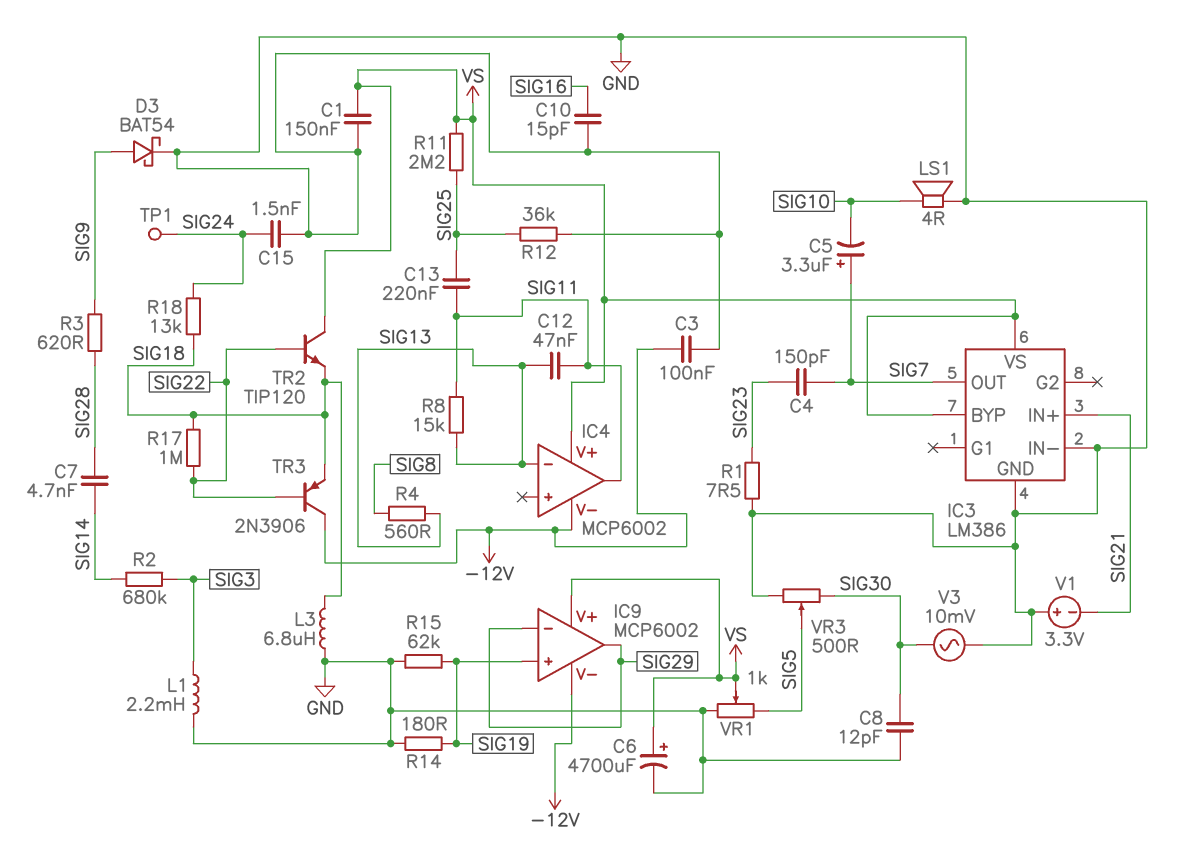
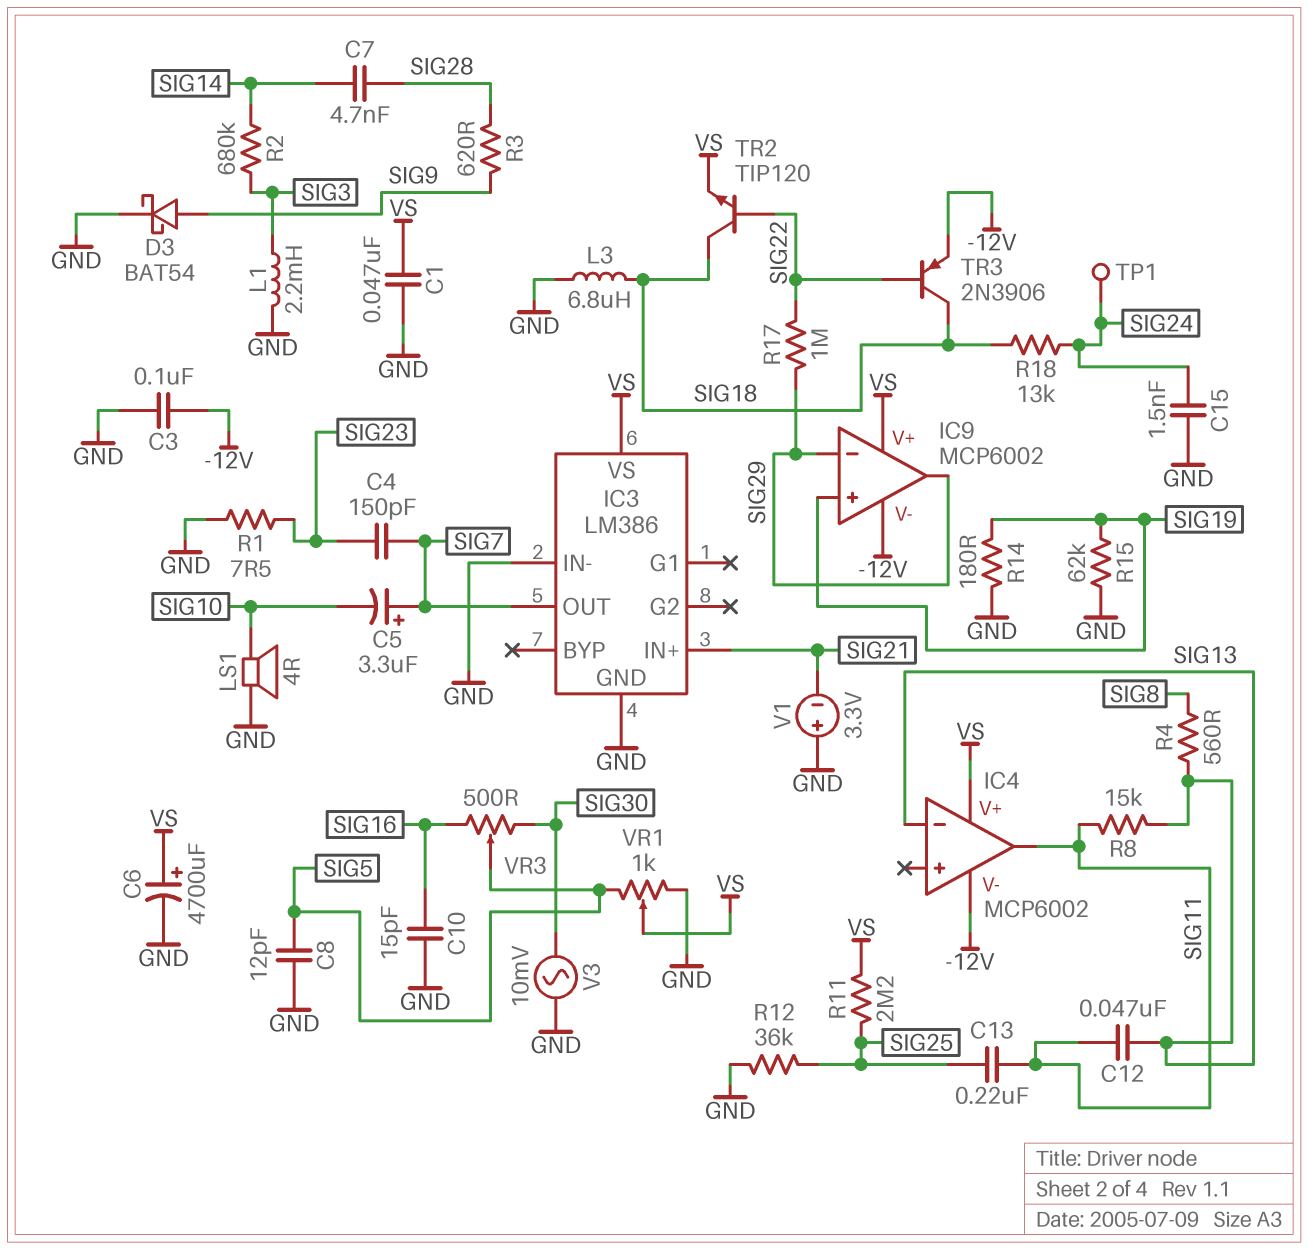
C1: 150nF (GND, VS) -> 47nF (GND, VS)
C8: 12pF (GND, SIG30) -> 12pF (GND, SIG5)
IC3 pin BYP: VS -> none
R17: 1M (SIG18, SIG22) -> 1M (SIG22, SIG29)
TR2: NPN TIP120 (B SIG22, C VS, E SIG18) -> NPN TIP120 (B SIG22, C SIG18, E VS)
TR3: PNP 2N3906 (B SIG22, C -12V, E SIG18) -> PNP 2N3906 (B SIG22, C SIG18, E -12V)
VR3: 500 (GND, SIG30, wiper SIG5) -> 500 (SIG16, SIG30, wiper SIG5)

